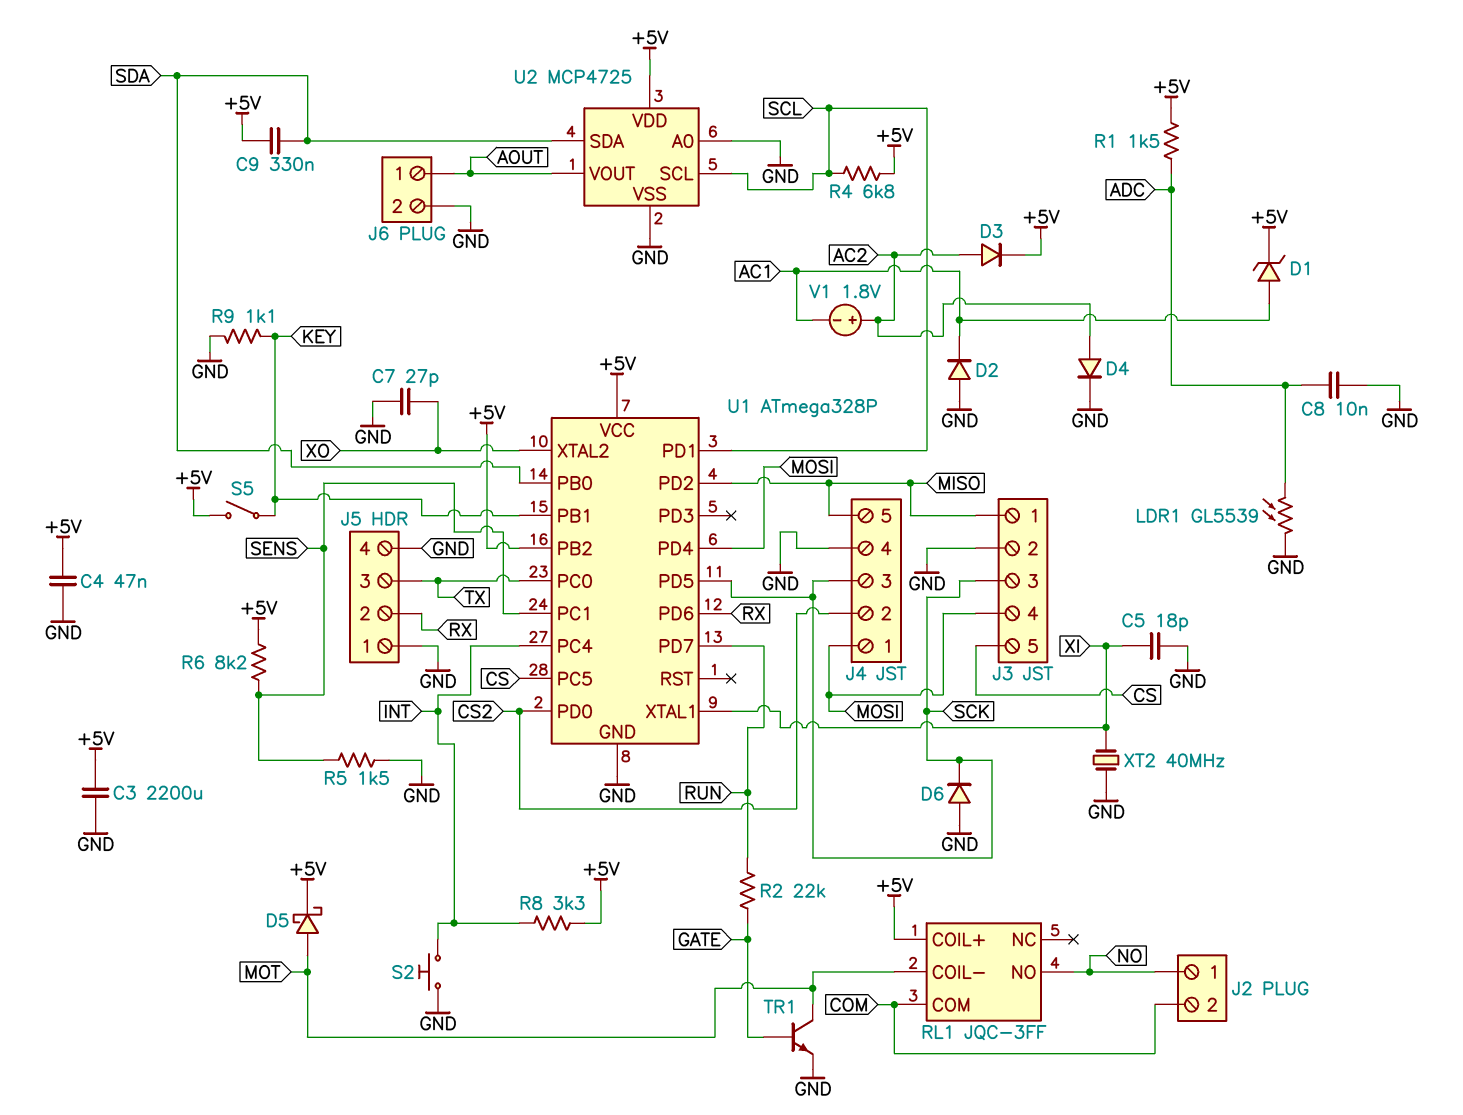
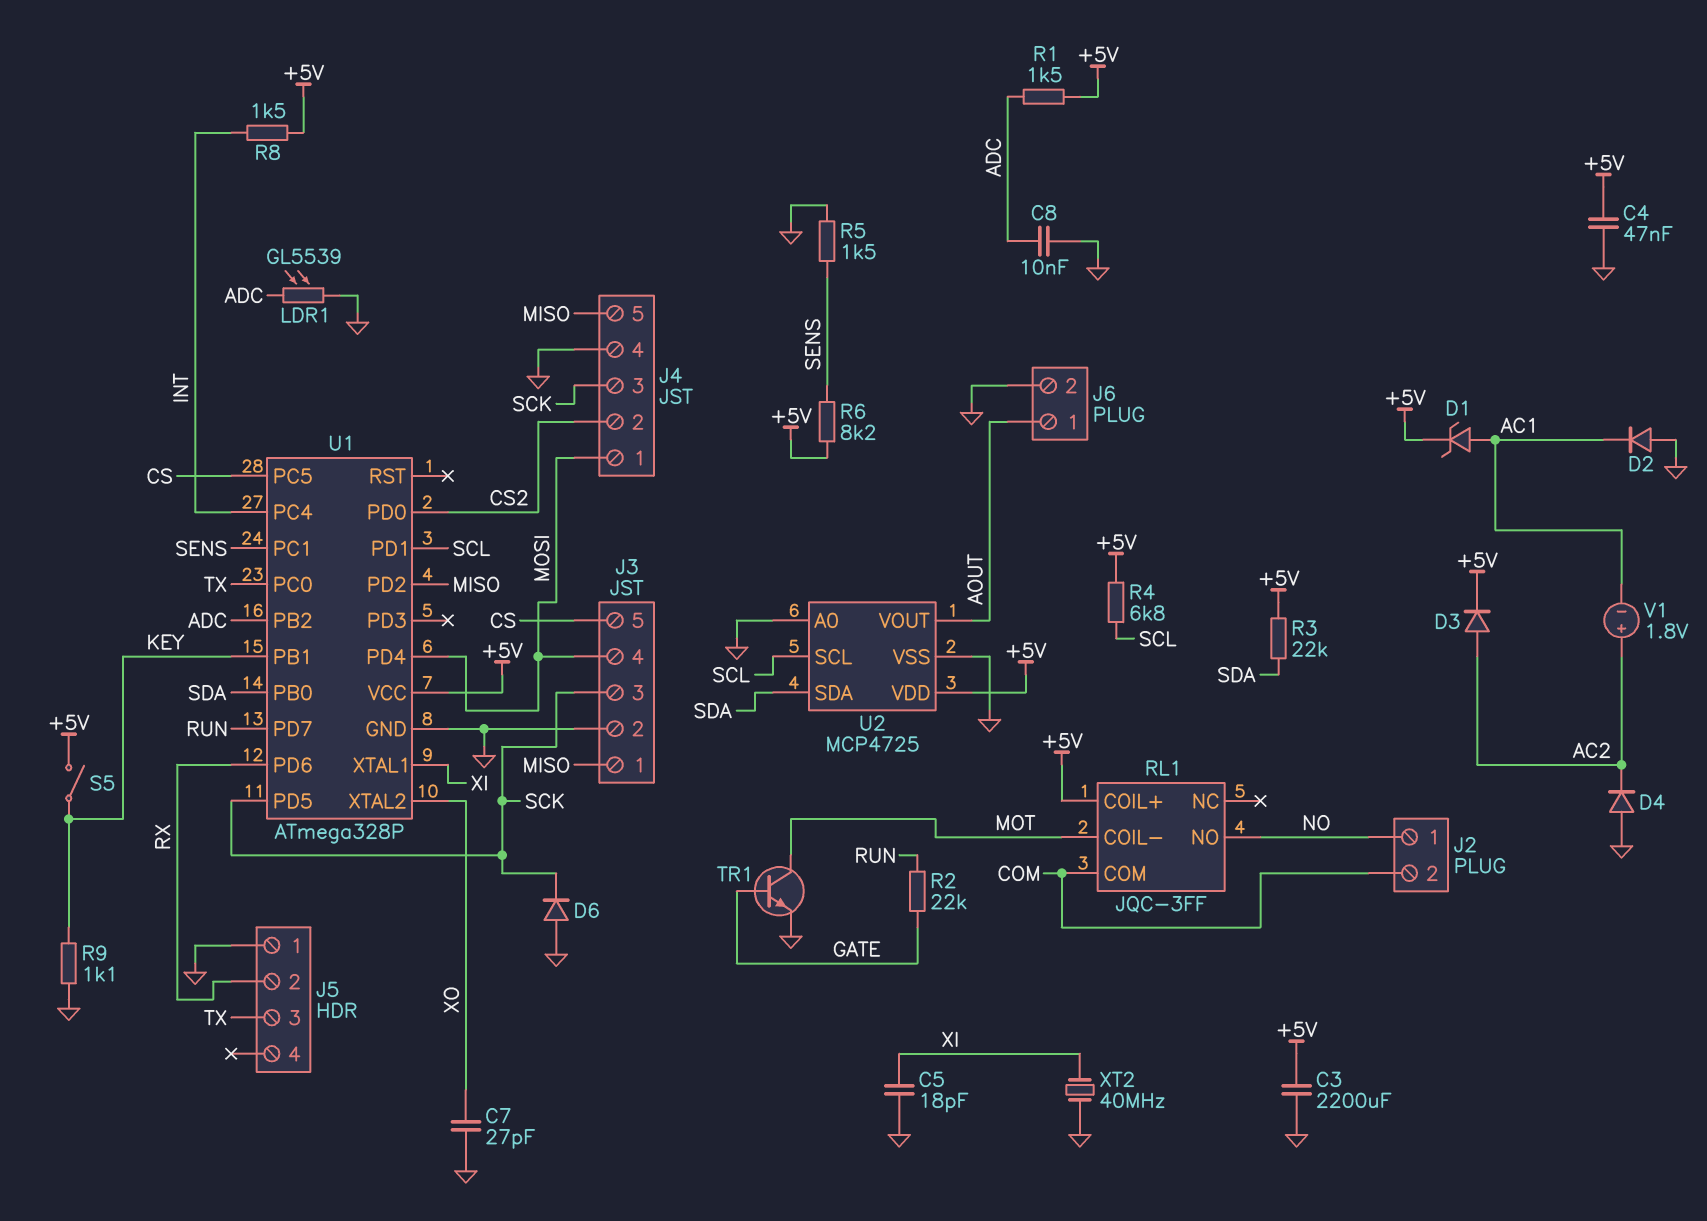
C9: 330nF (+5V, SDA) -> none
D4: diode (A AC2, K GND) -> diode (A GND, K AC2)
D5: schottky (A MOT, K +5V) -> none
J5 pin 4: GND -> none
R3: none -> 22k (+5V, SDA)
R8: 3.3k (+5V, INT) -> 1.5k (+5V, INT)
S2: button (GND, INT) -> none
U1 pin PB2: +5V -> ADC

